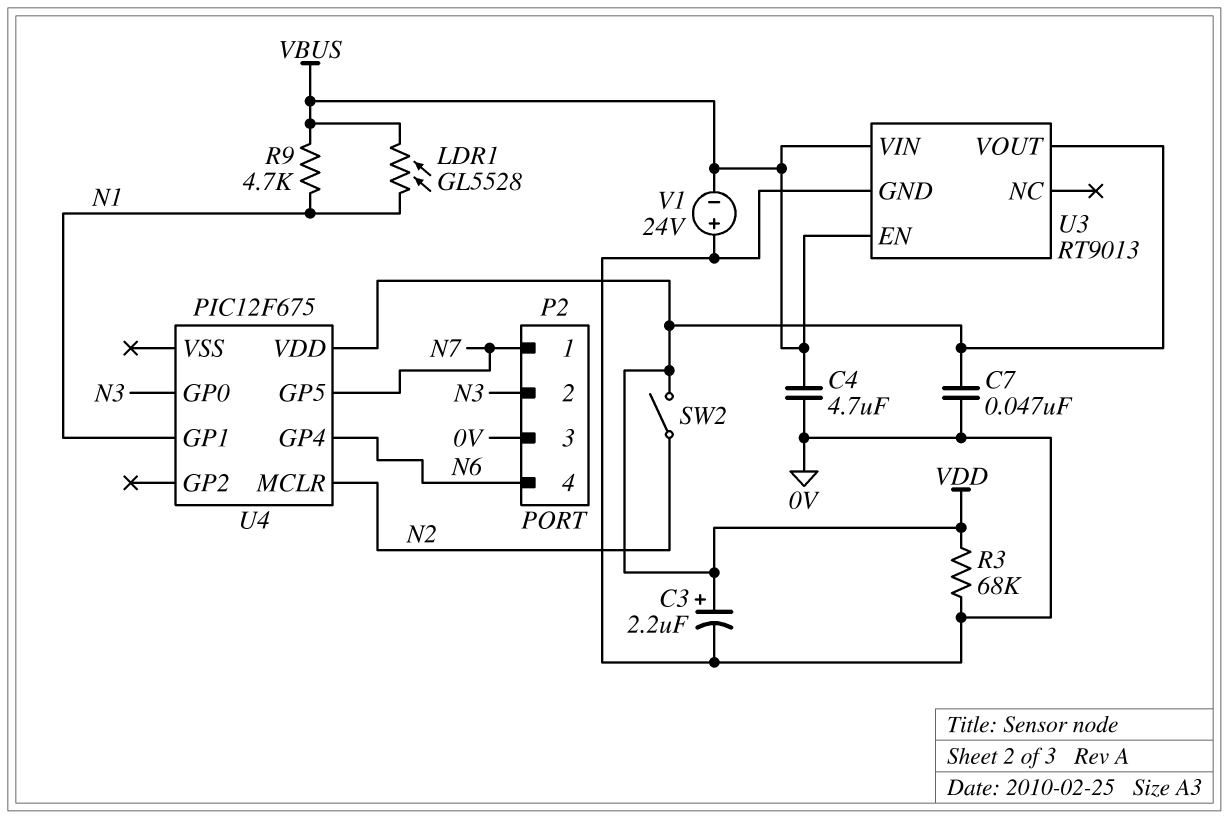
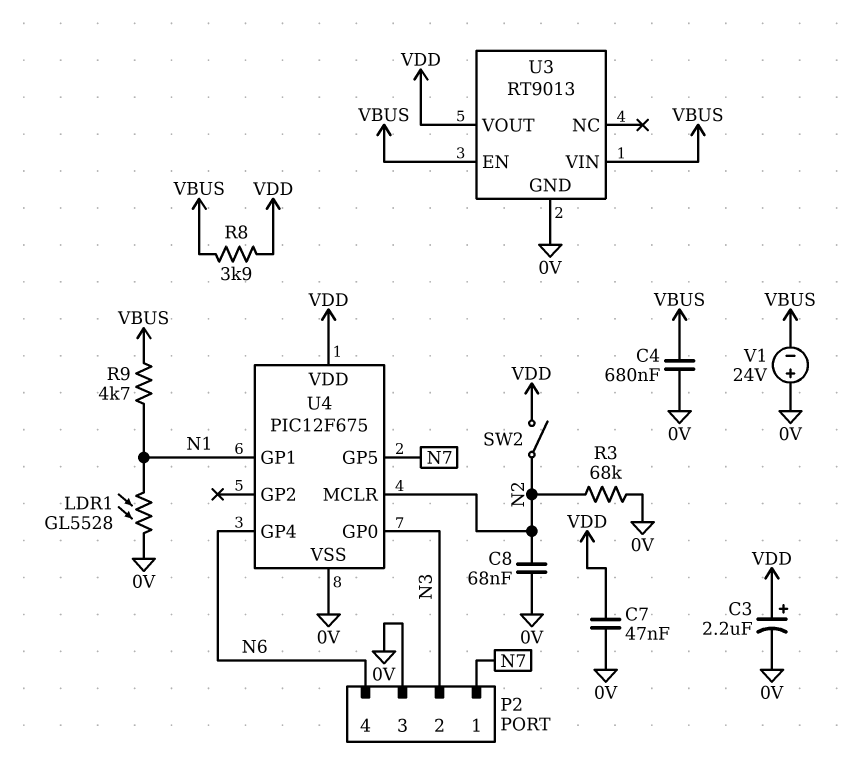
C4: 4.7uF (0V, VBUS) -> 680nF (0V, VBUS)
C8: none -> 68nF (0V, N2)
LDR1: GL5528 (N1, VBUS) -> GL5528 (0V, N1)
R3: 68k (0V, VDD) -> 68k (0V, N2)
R8: none -> 3.9k (VBUS, VDD)
U4 pin VSS: none -> 0V

